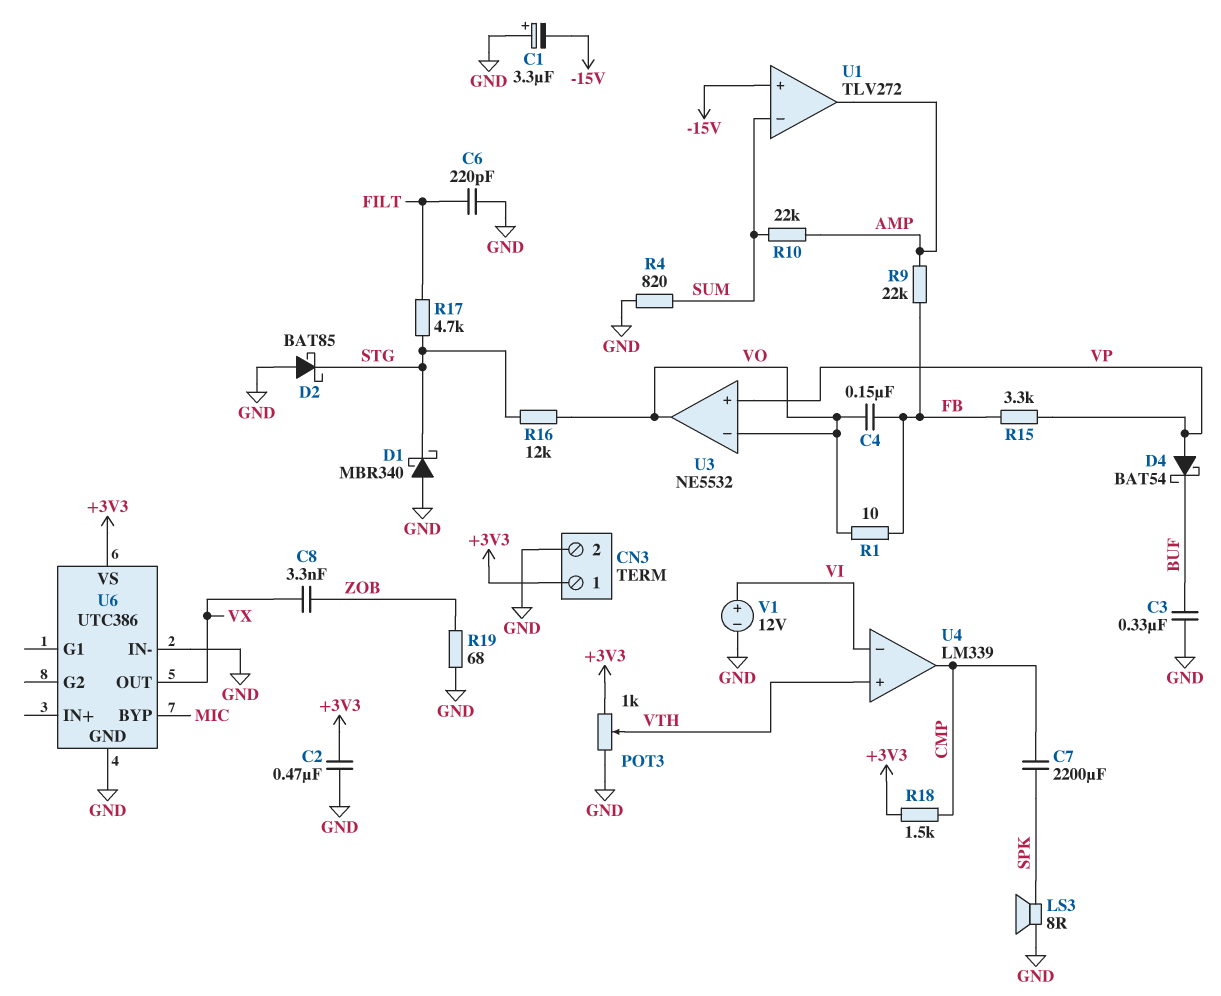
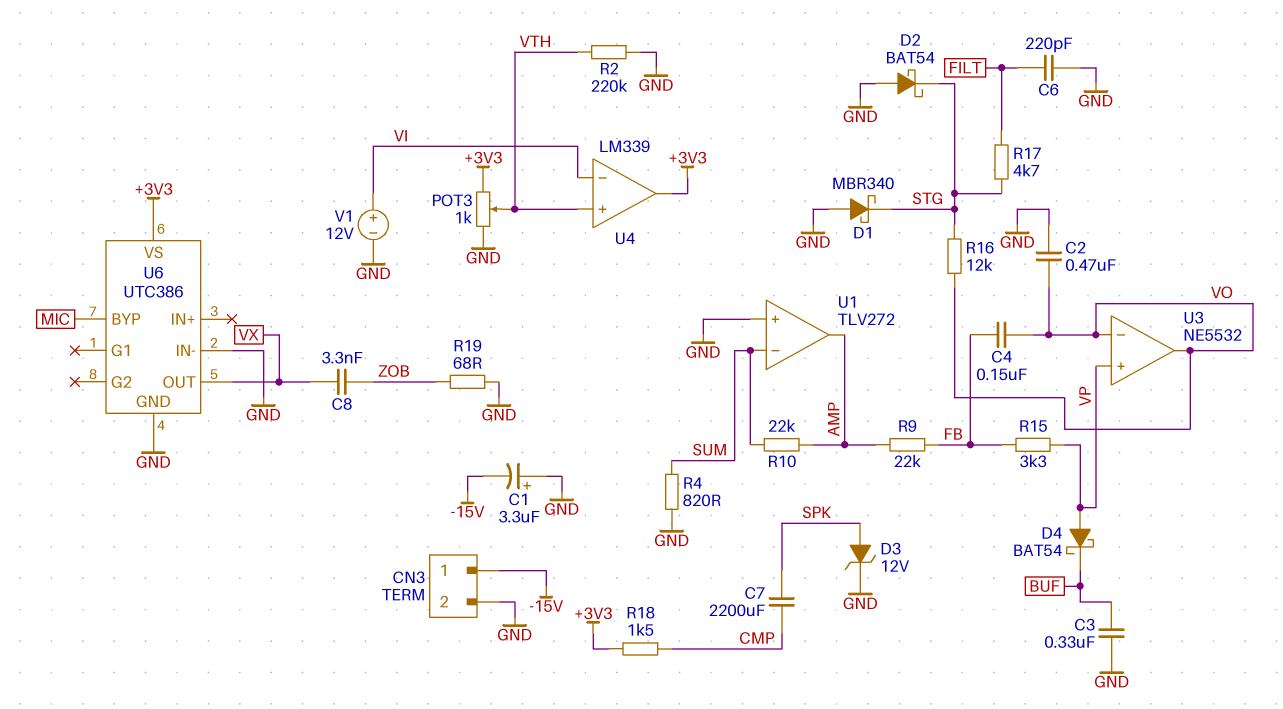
C2: 470nF (+3V3, GND) -> 470nF (GND, VO)
CN3 pin 1: +3V3 -> -15V
D2: schottky BAT85 (A GND, K STG) -> schottky BAT54 (A GND, K STG)
D3: none -> zener 12V (A SPK, K GND)
LS3: speaker 8R (GND, SPK) -> none
R1: 10 (FB, VO) -> none
R2: none -> 220k (GND, VTH)
U1 pin in+: -15V -> GND
U4 pin out: CMP -> +3V3

